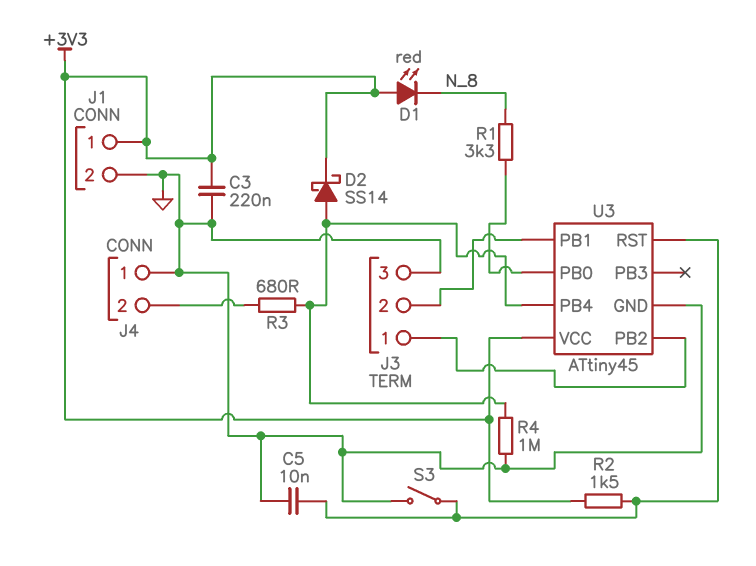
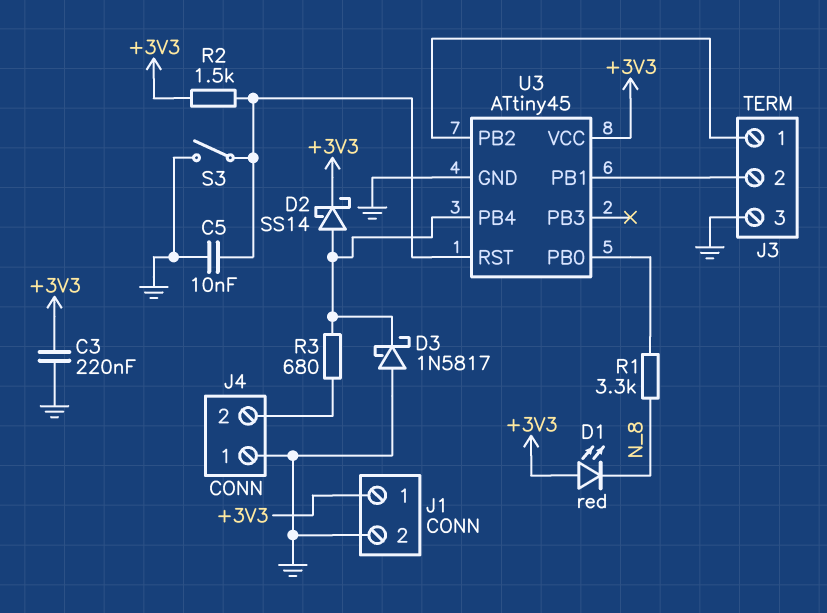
D3: none -> schottky 1N5817 (A GND, K U3/PB4)
R4: 1M (GND, U3/PB4) -> none

